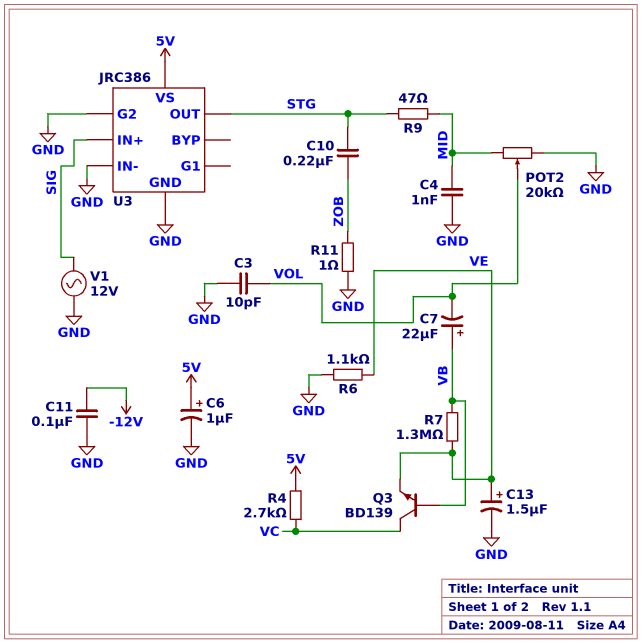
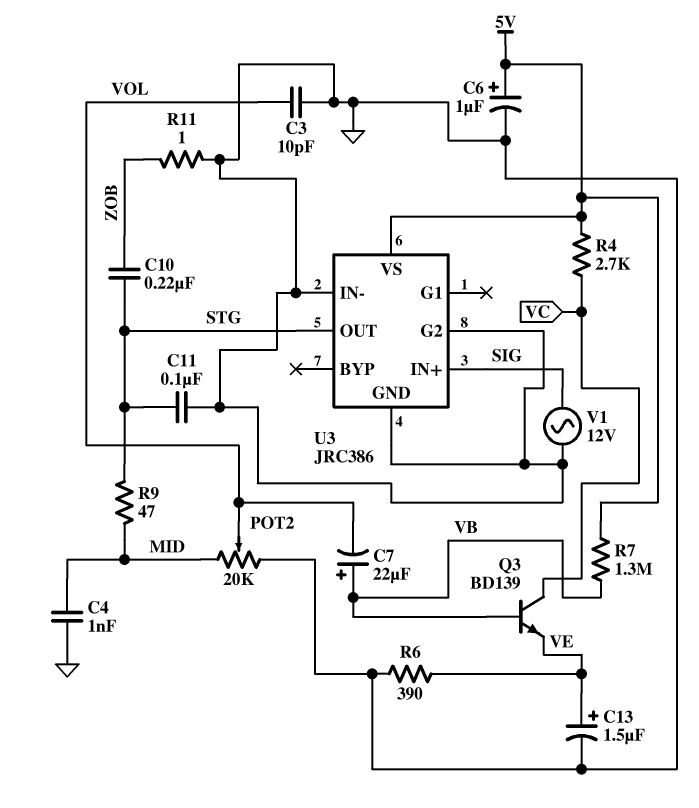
C11: 100nF (-12V, GND) -> 100nF (GND, STG)
R6: 1.1k (GND, VE) -> 390 (GND, VE)
R7: 1.3M (VB, VE) -> 1.3M (5V, VB)

